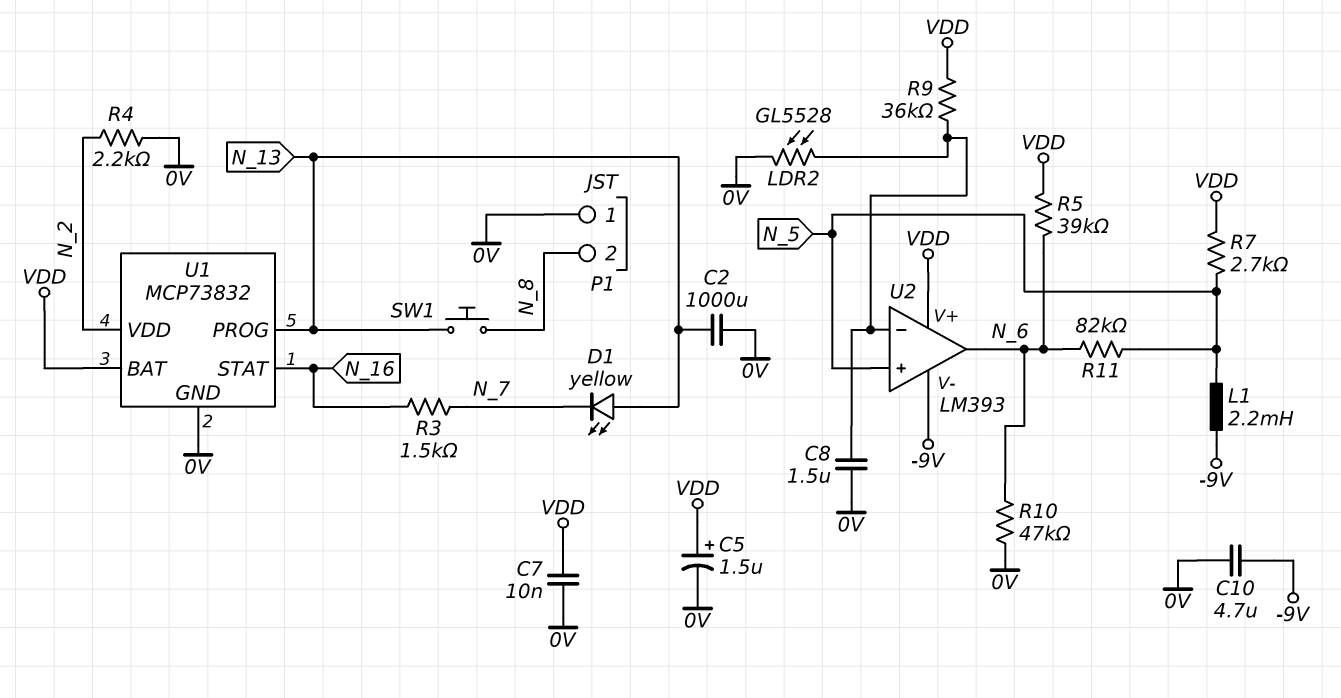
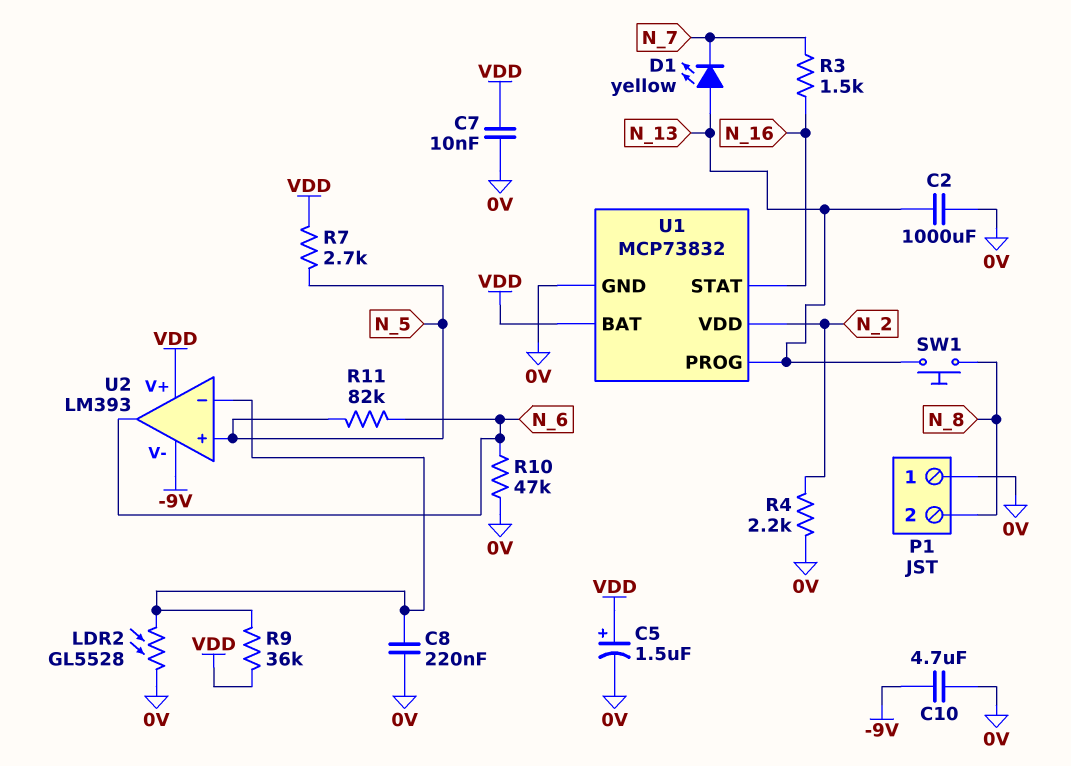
C8: 1.5uF (0V, U2/in-) -> 220nF (0V, U2/in-)
L1: 2.2mH (-9V, N_5) -> none
R5: 39k (N_6, VDD) -> none

